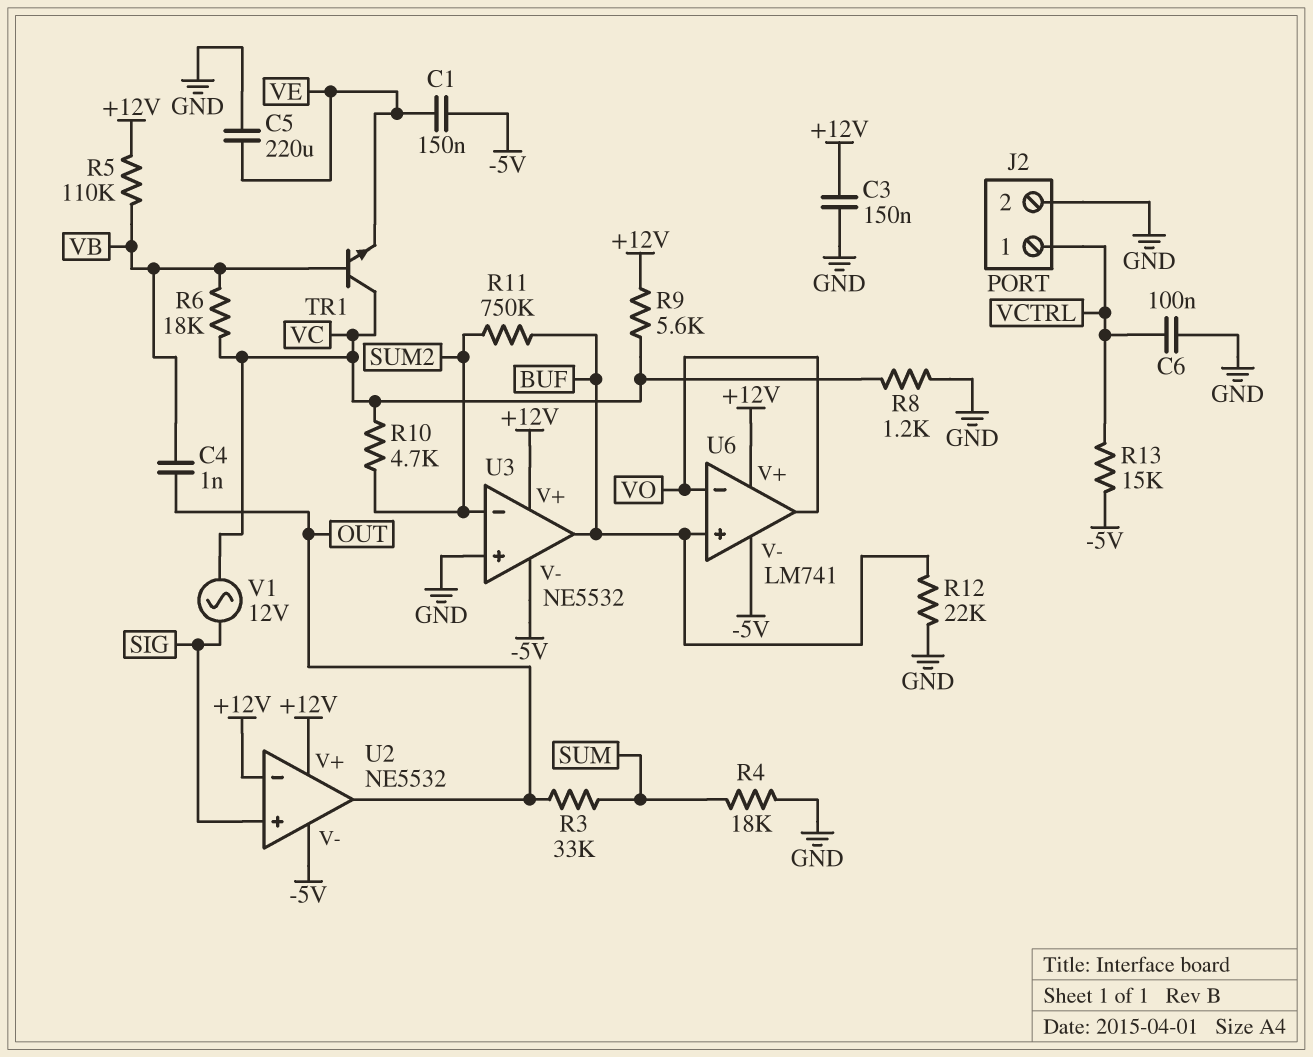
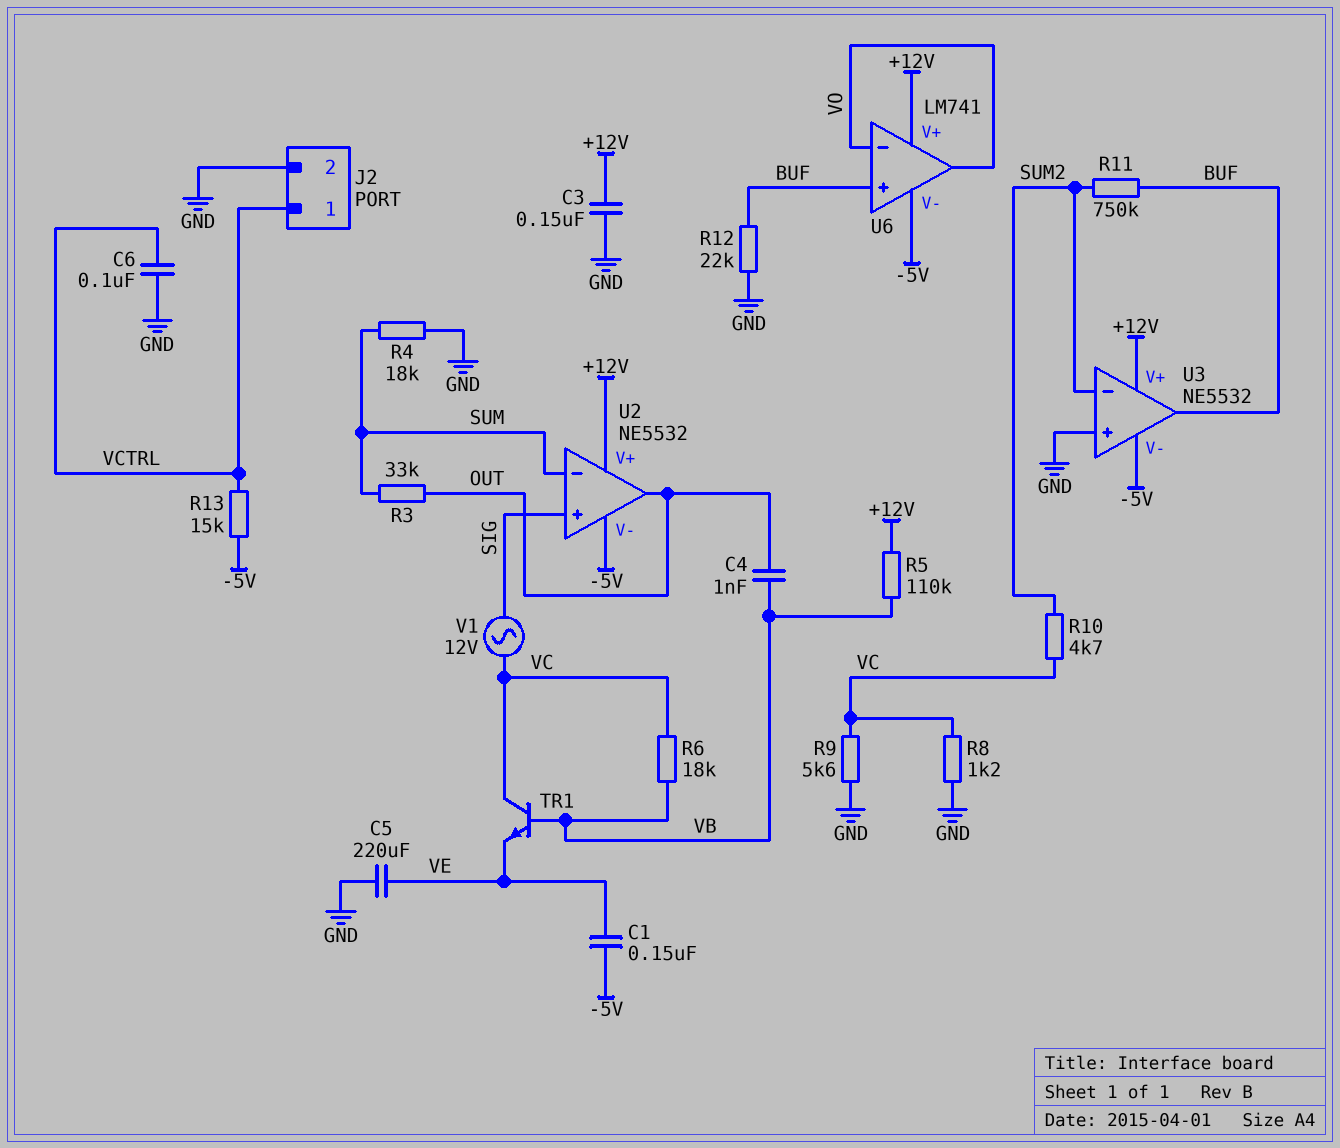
R9: 5.6k (+12V, VC) -> 5.6k (GND, VC)
U2 pin in-: +12V -> SUM

